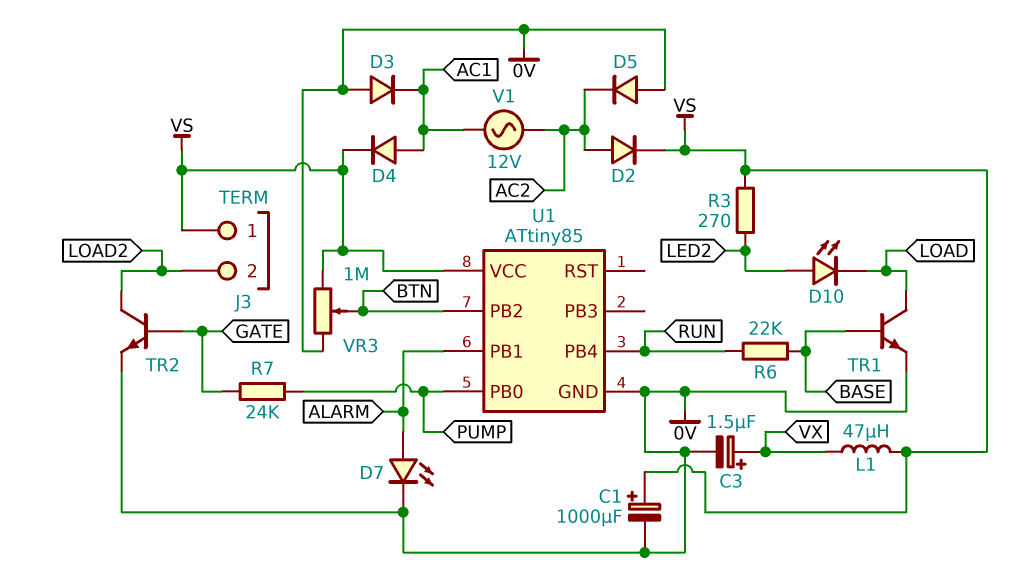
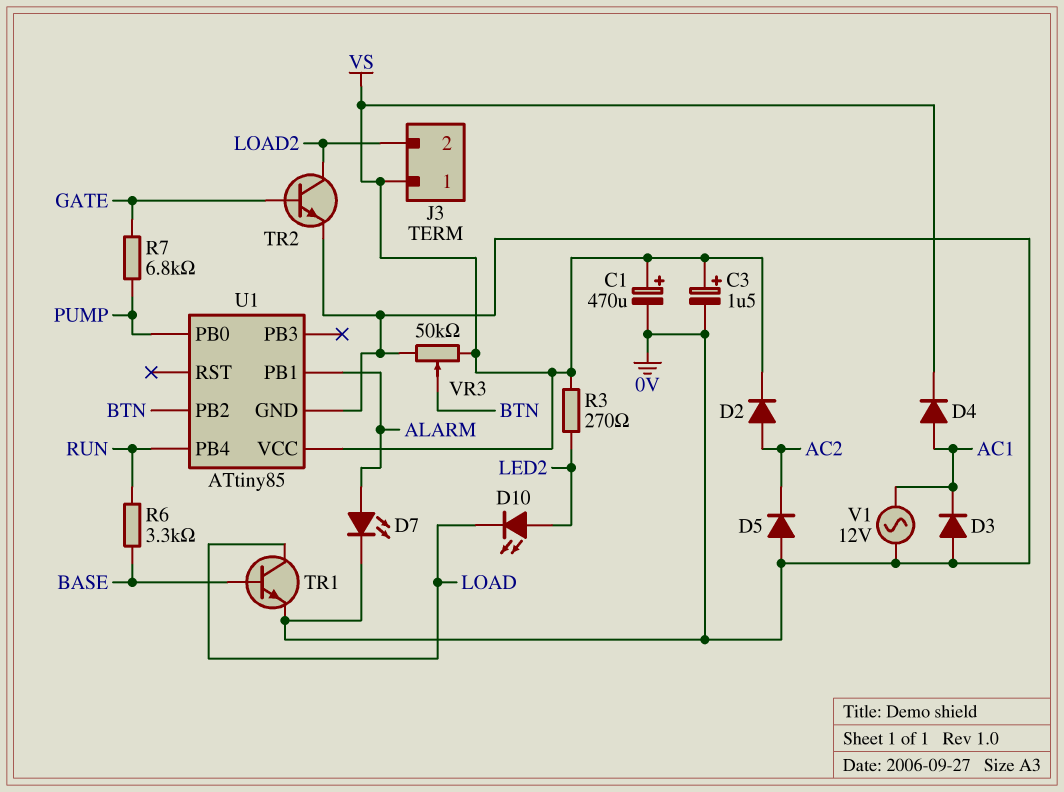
C1: 1000uF (plus VS, minus 0V) -> 470uF (plus VS, minus 0V)
C3: 1.5uF (plus VX, minus 0V) -> 1.5uF (plus VS, minus 0V)
L1: 47uH (VS, VX) -> none
R6: 22k (BASE, RUN) -> 3.3k (BASE, RUN)
R7: 24k (GATE, PUMP) -> 6.8k (GATE, PUMP)
V1: AC 12V (AC1, AC2) -> AC 12V (0V, AC1)
VR3: 1M (0V, VS, wiper BTN) -> 50k (0V, VS, wiper BTN)

